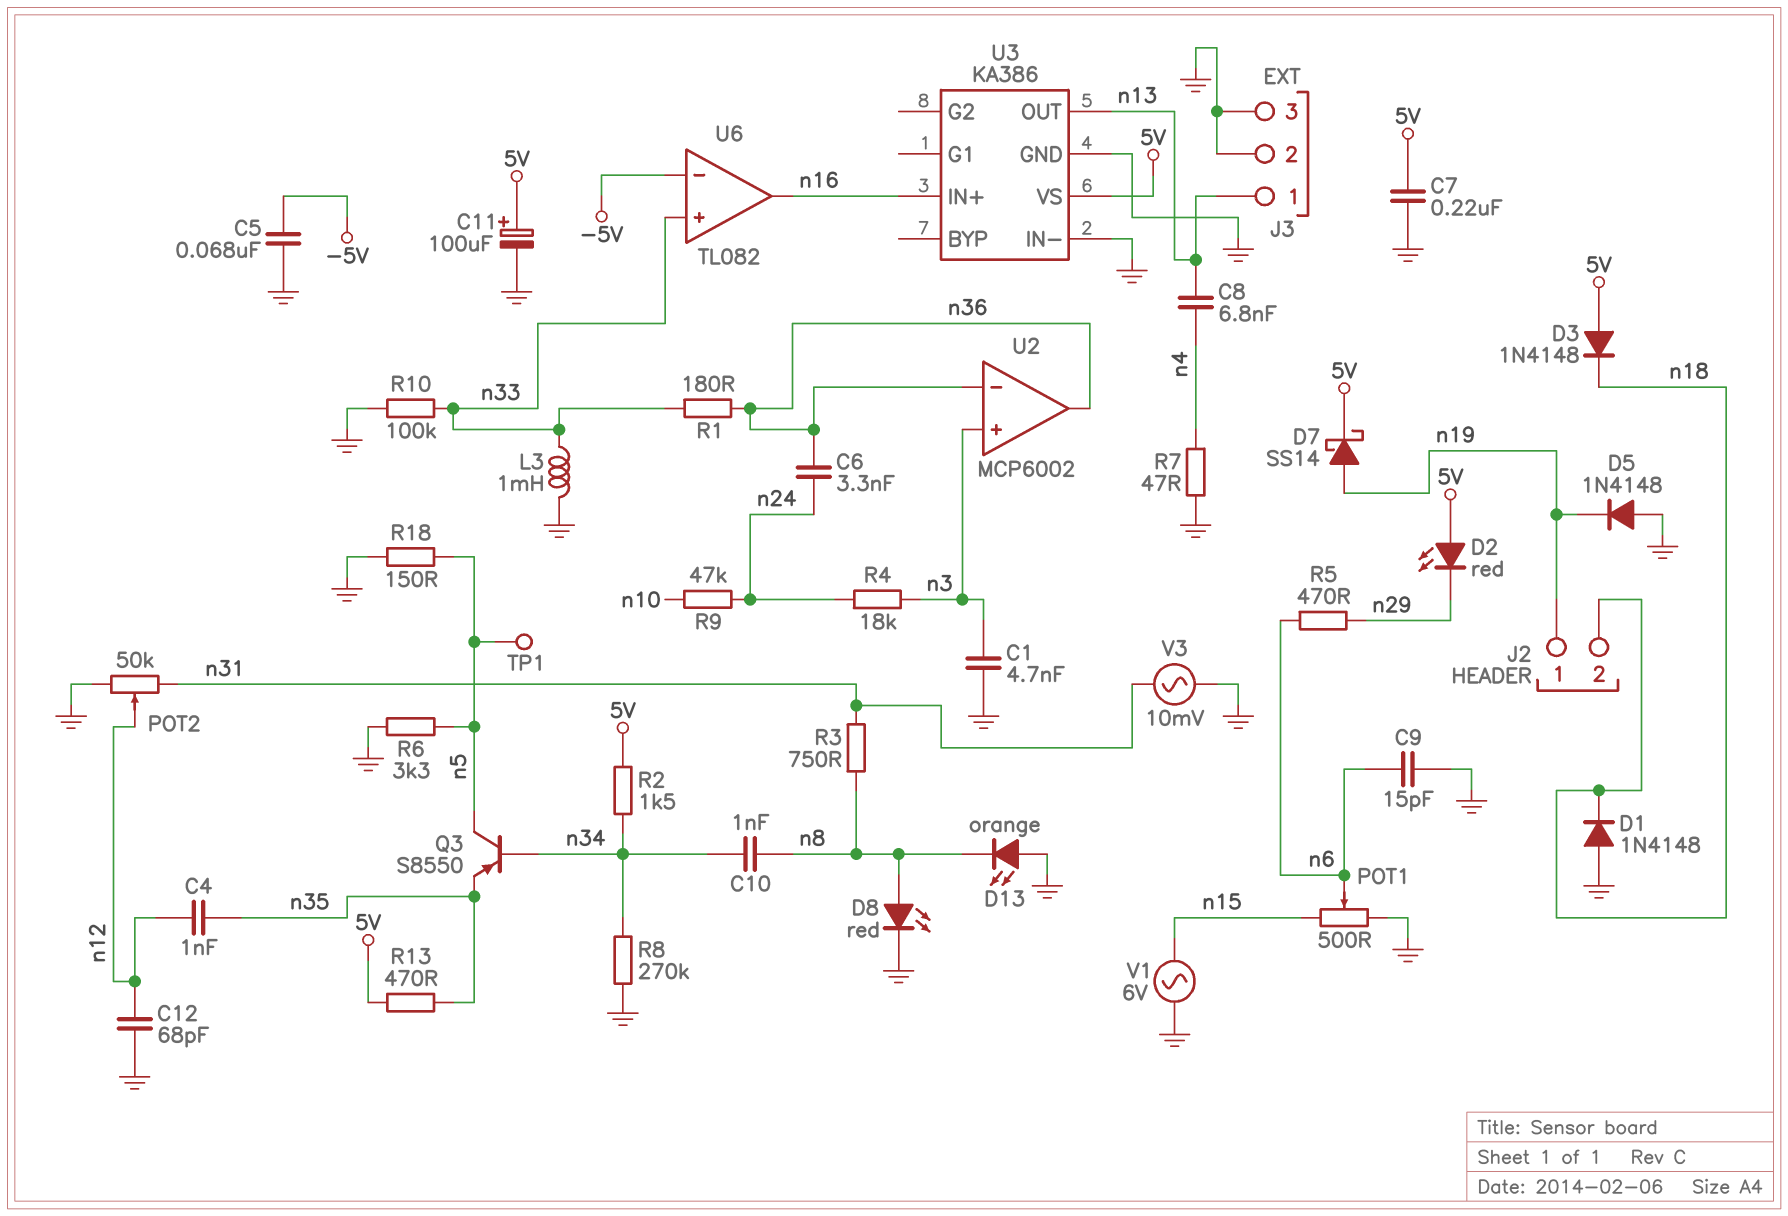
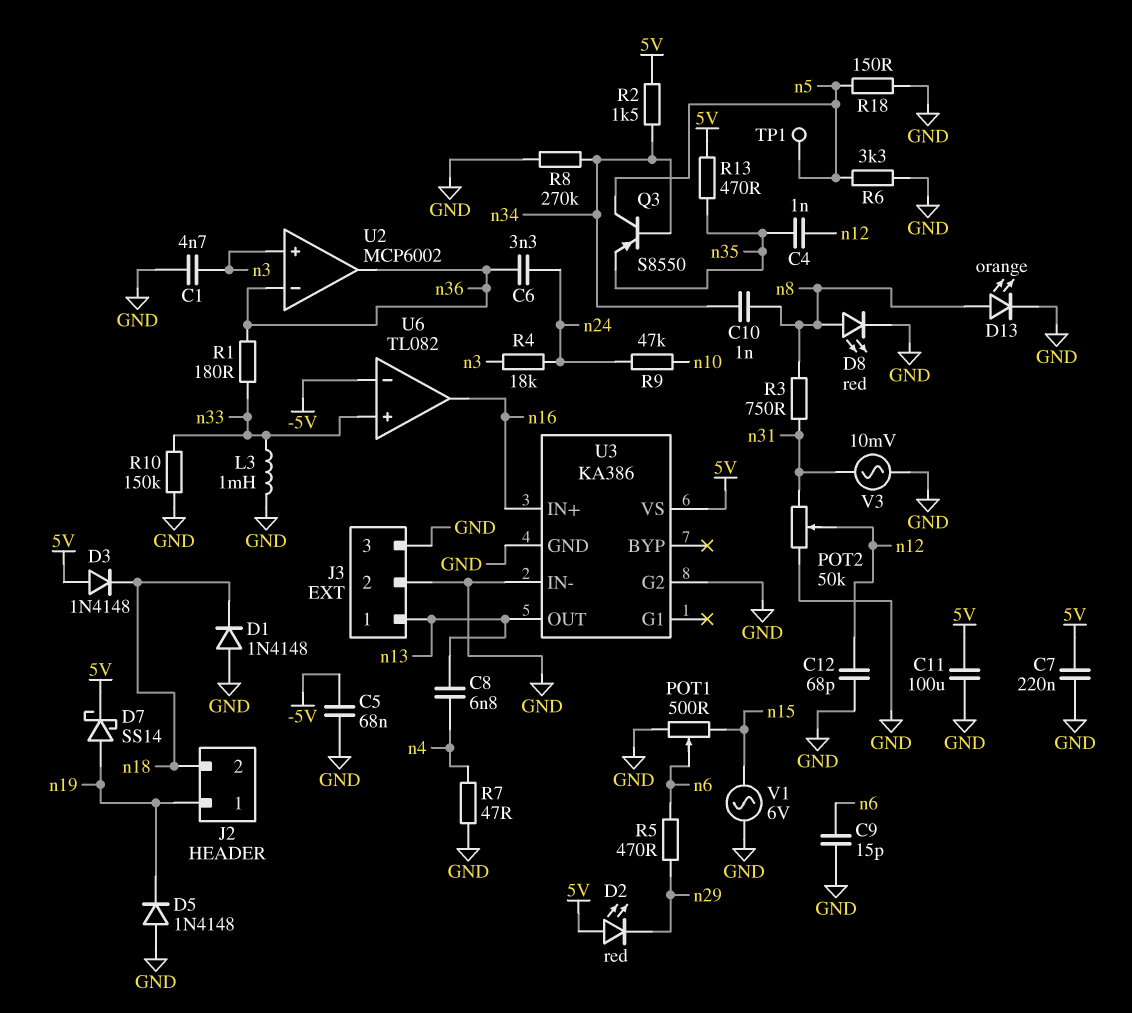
C11: 100uF (plus 5V, minus GND) -> 100uF (5V, GND)
D13: LED orange (A GND, K n8) -> LED orange (A n8, K GND)
R10: 100k (GND, n33) -> 150k (GND, n33)
U3 pin G2: none -> GND

